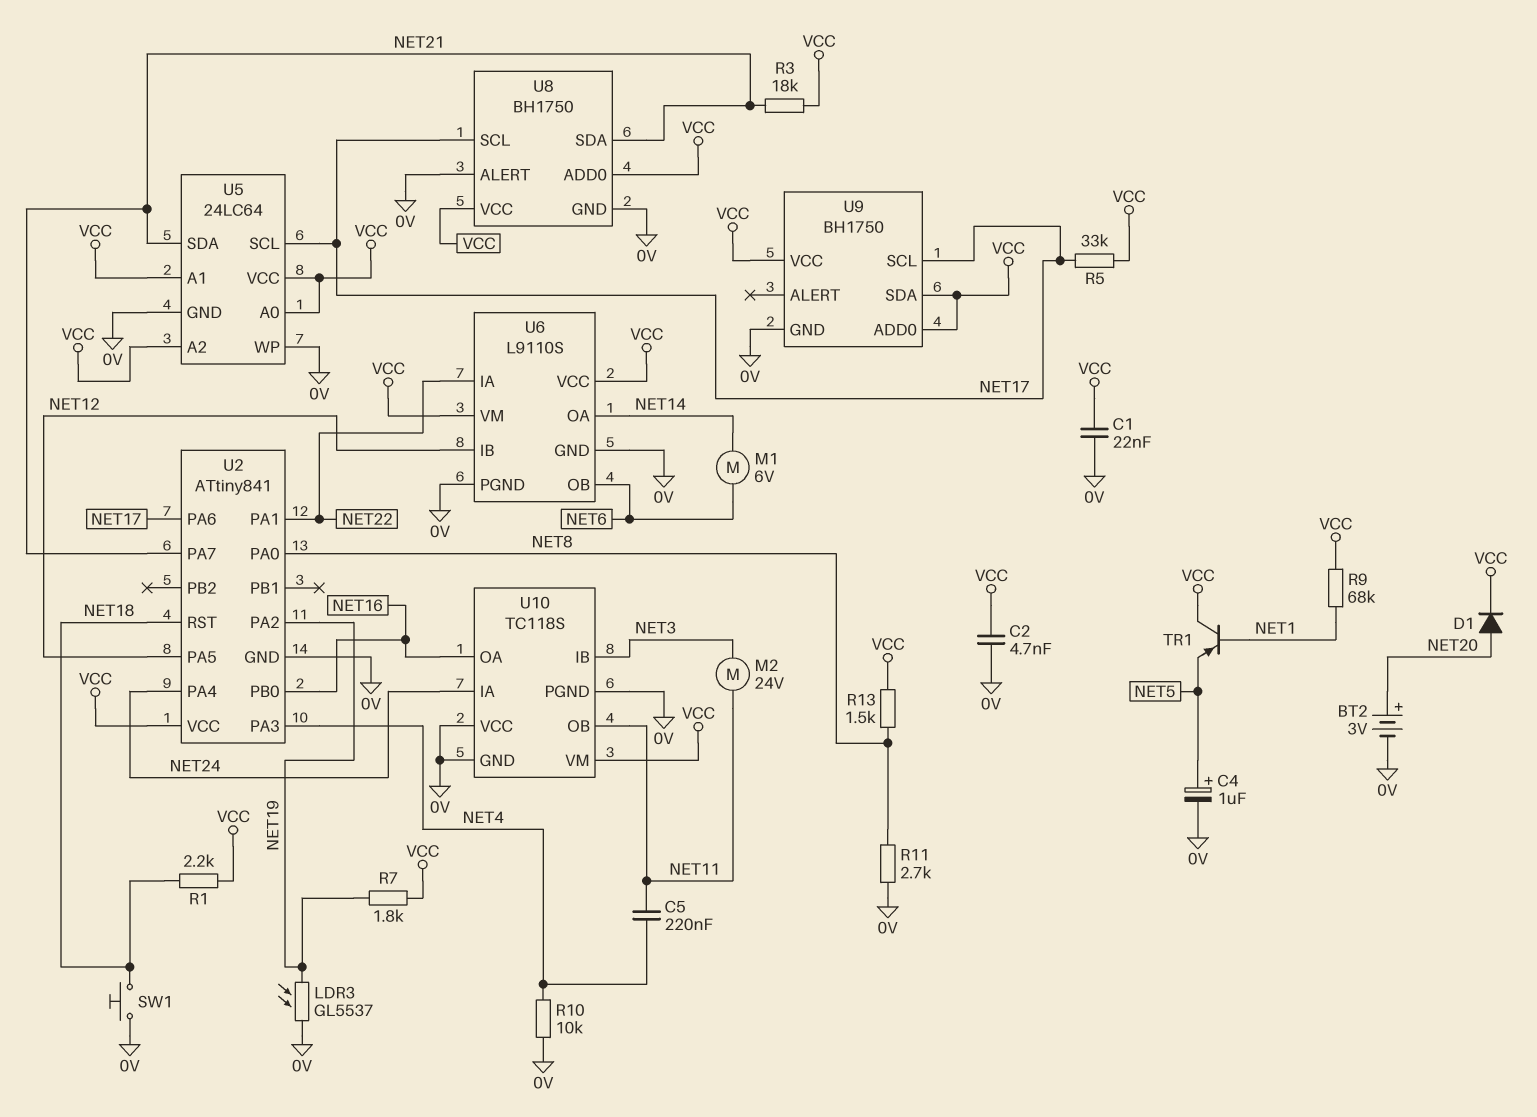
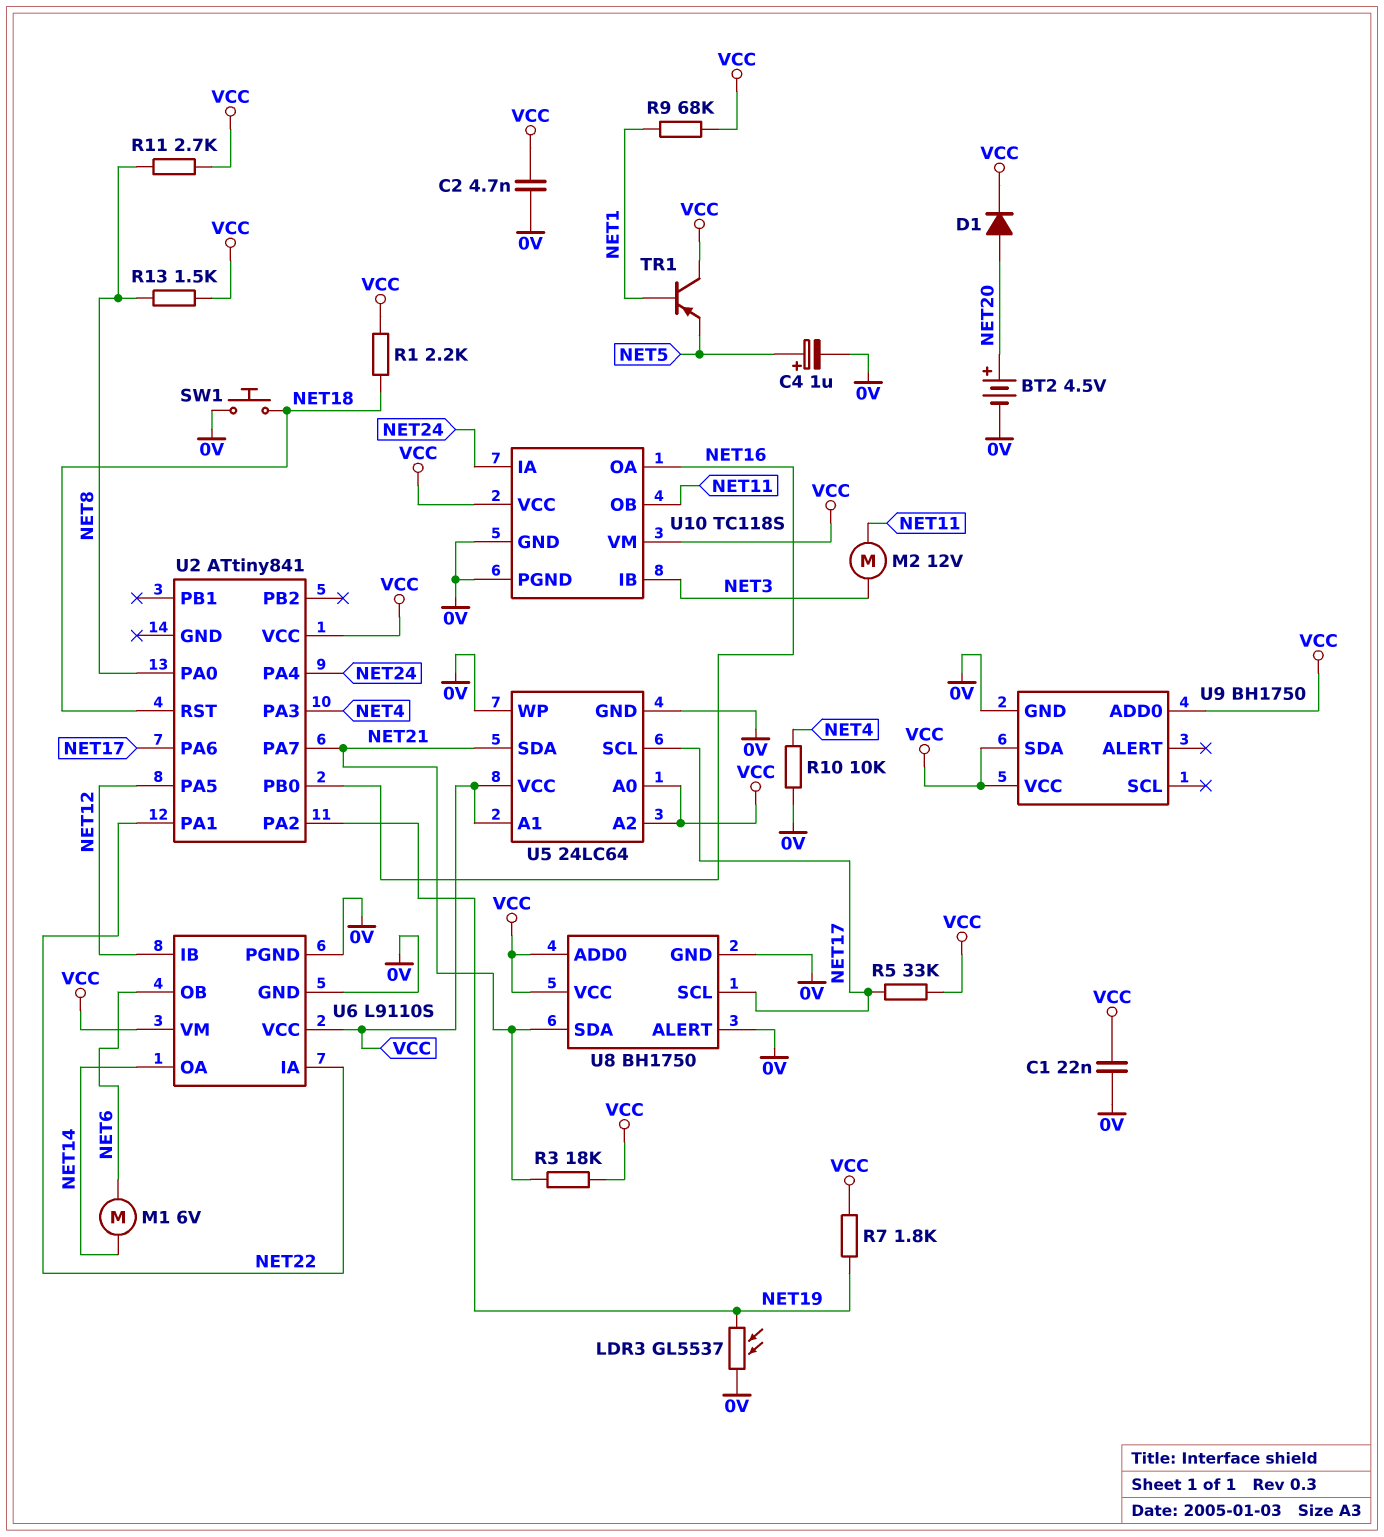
BT2: 3V (plus NET20, minus 0V) -> 4.5V (plus NET20, minus 0V)
C5: 220nF (NET4, NET11) -> none
M2: motor 24V (NET3, NET11) -> motor 12V (NET3, NET11)
R11: 2.7k (0V, NET8) -> 2.7k (NET8, VCC)
U2 pin GND: 0V -> none
U9 pin SCL: NET17 -> none
U10 pin VCC: 0V -> VCC

